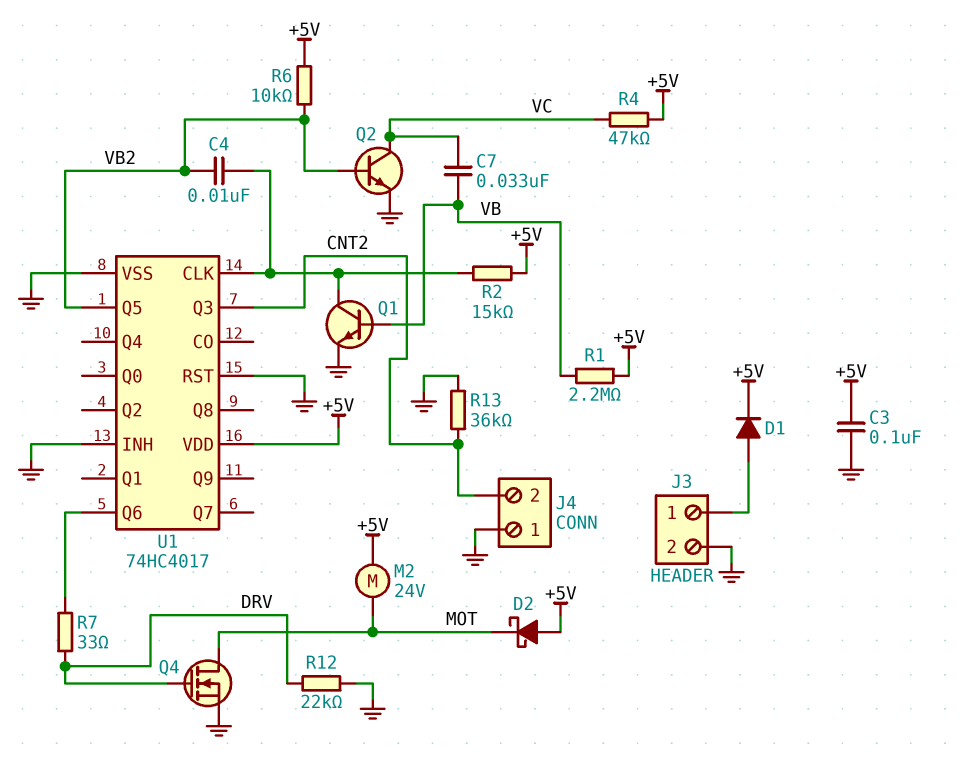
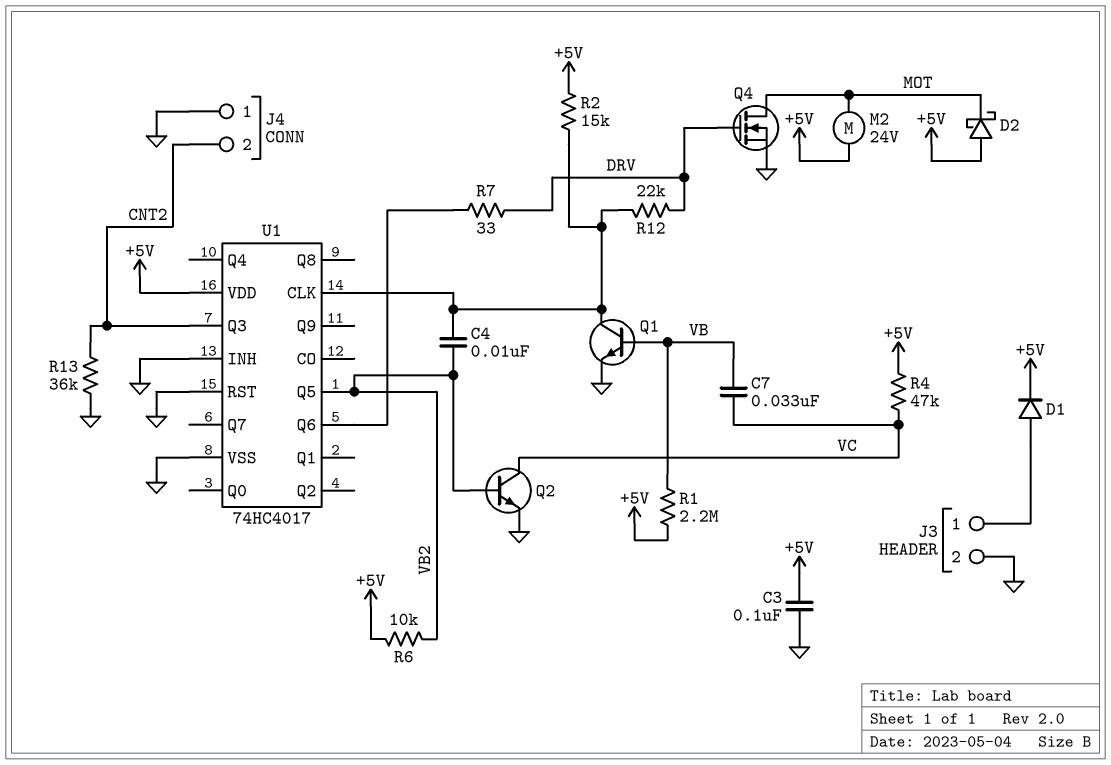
R12: 22k (DRV, GND) -> 22k (DRV, U1/CLK)

